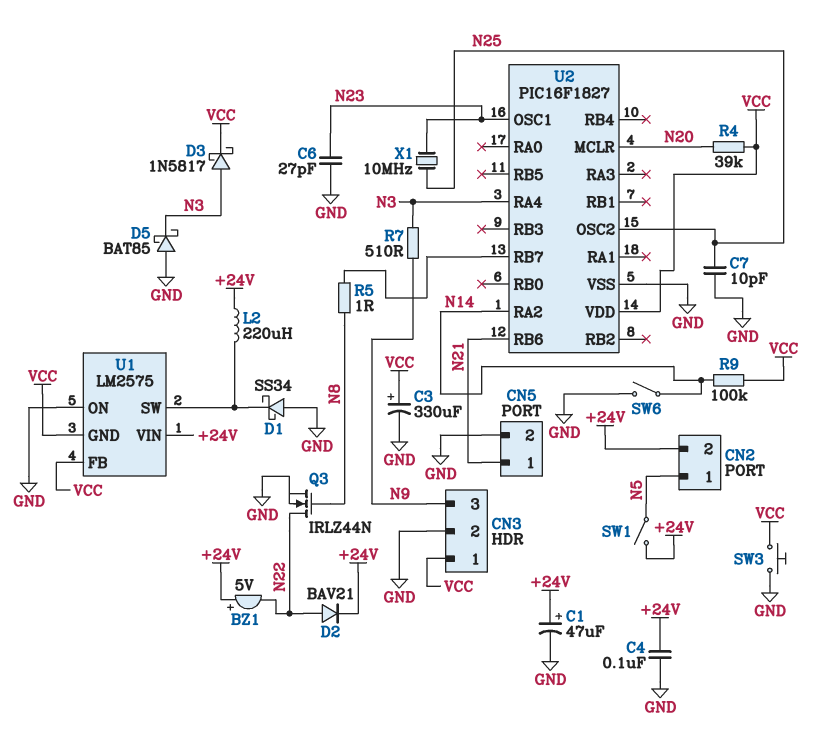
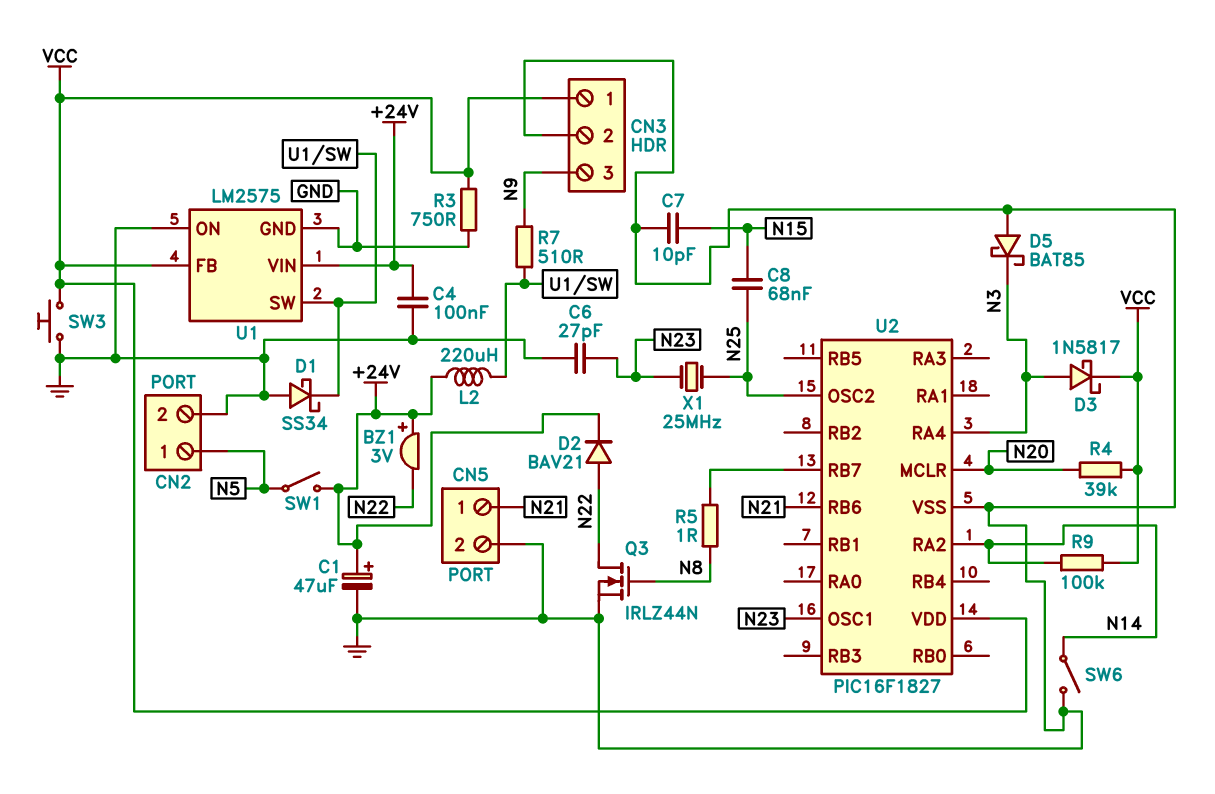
BZ1: buzzer 5V (plus +24V, minus N22) -> buzzer 3V (plus +24V, minus N22)
C3: 330uF (plus VCC, minus GND) -> none
C7: 10pF (GND, N25) -> 10pF (GND, N15)
C8: none -> 68nF (N15, N25)
CN2 pin 2: +24V -> GND
R3: none -> 750 (GND, VCC)
R7: 510 (N3, N9) -> 510 (N9, U1/SW)
U1 pin GND: VCC -> GND
X1: 10MHz (N23, N25) -> 25MHz (N23, N25)

